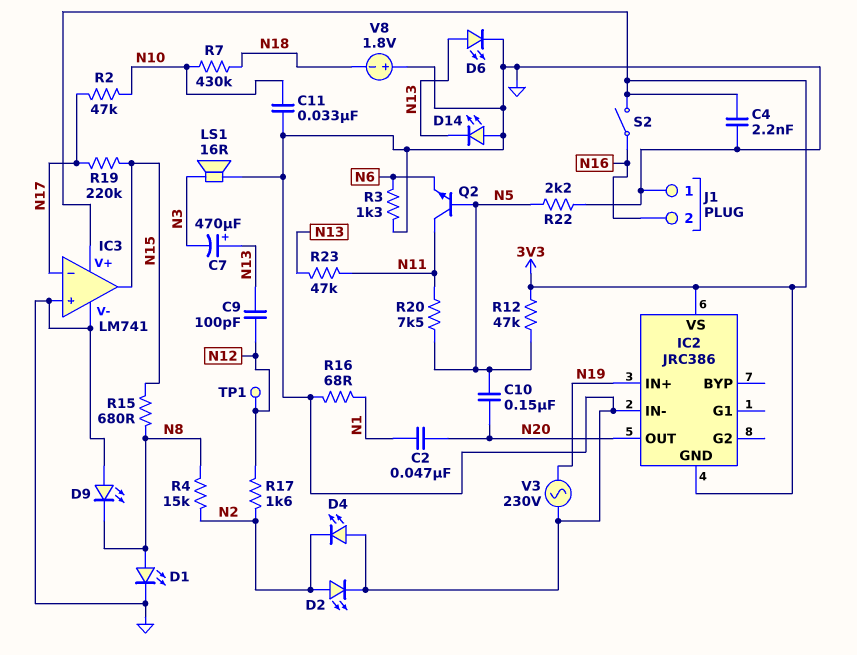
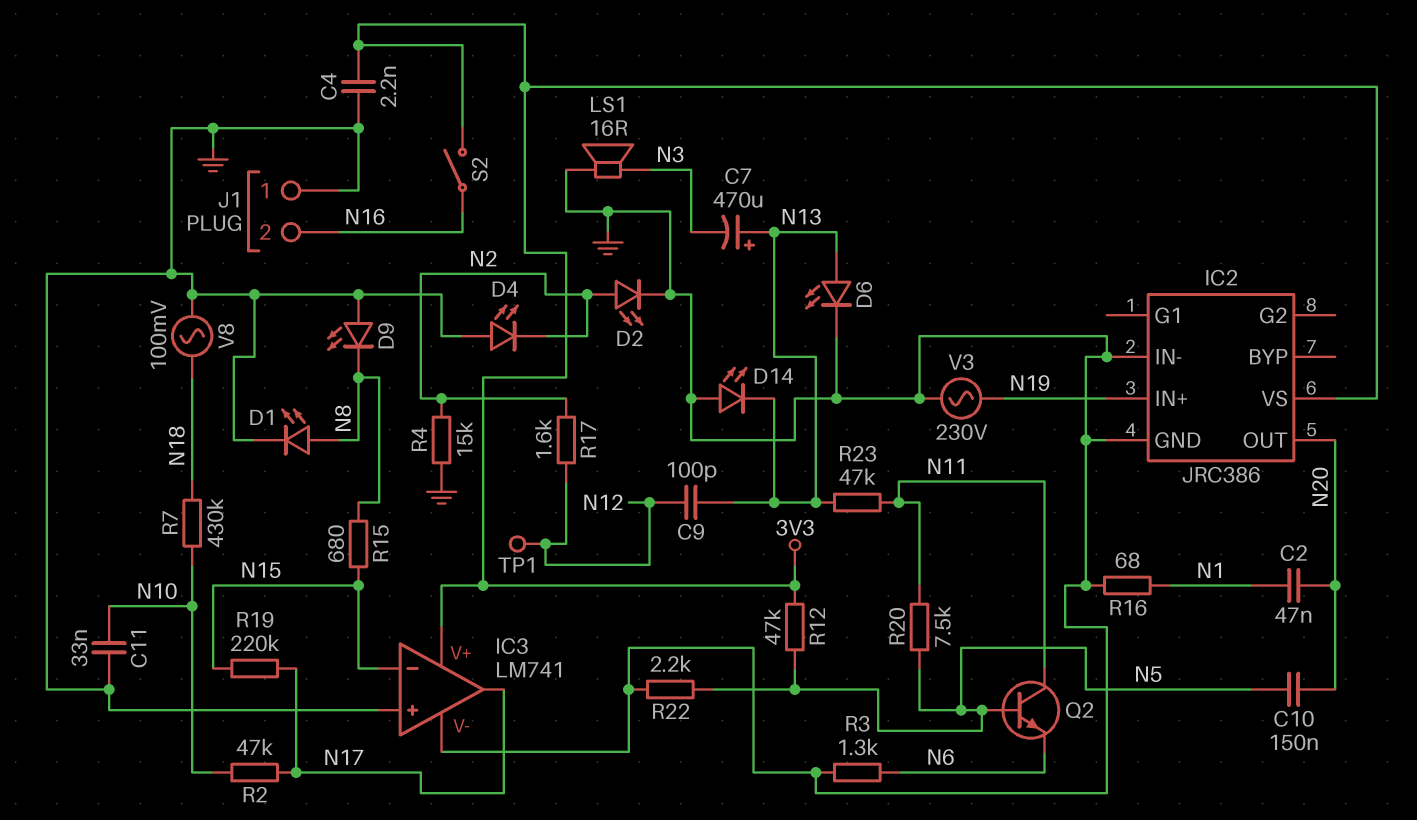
IC2 pin GND: 3V3 -> GND
IC3 pin in-: N17 -> N15
IC3 pin out: N15 -> N17
R4: 15k (N2, N8) -> 15k (GND, N2)
V8: 1.8V (plus GND, minus N18) -> AC 100mV (GND, N18)

